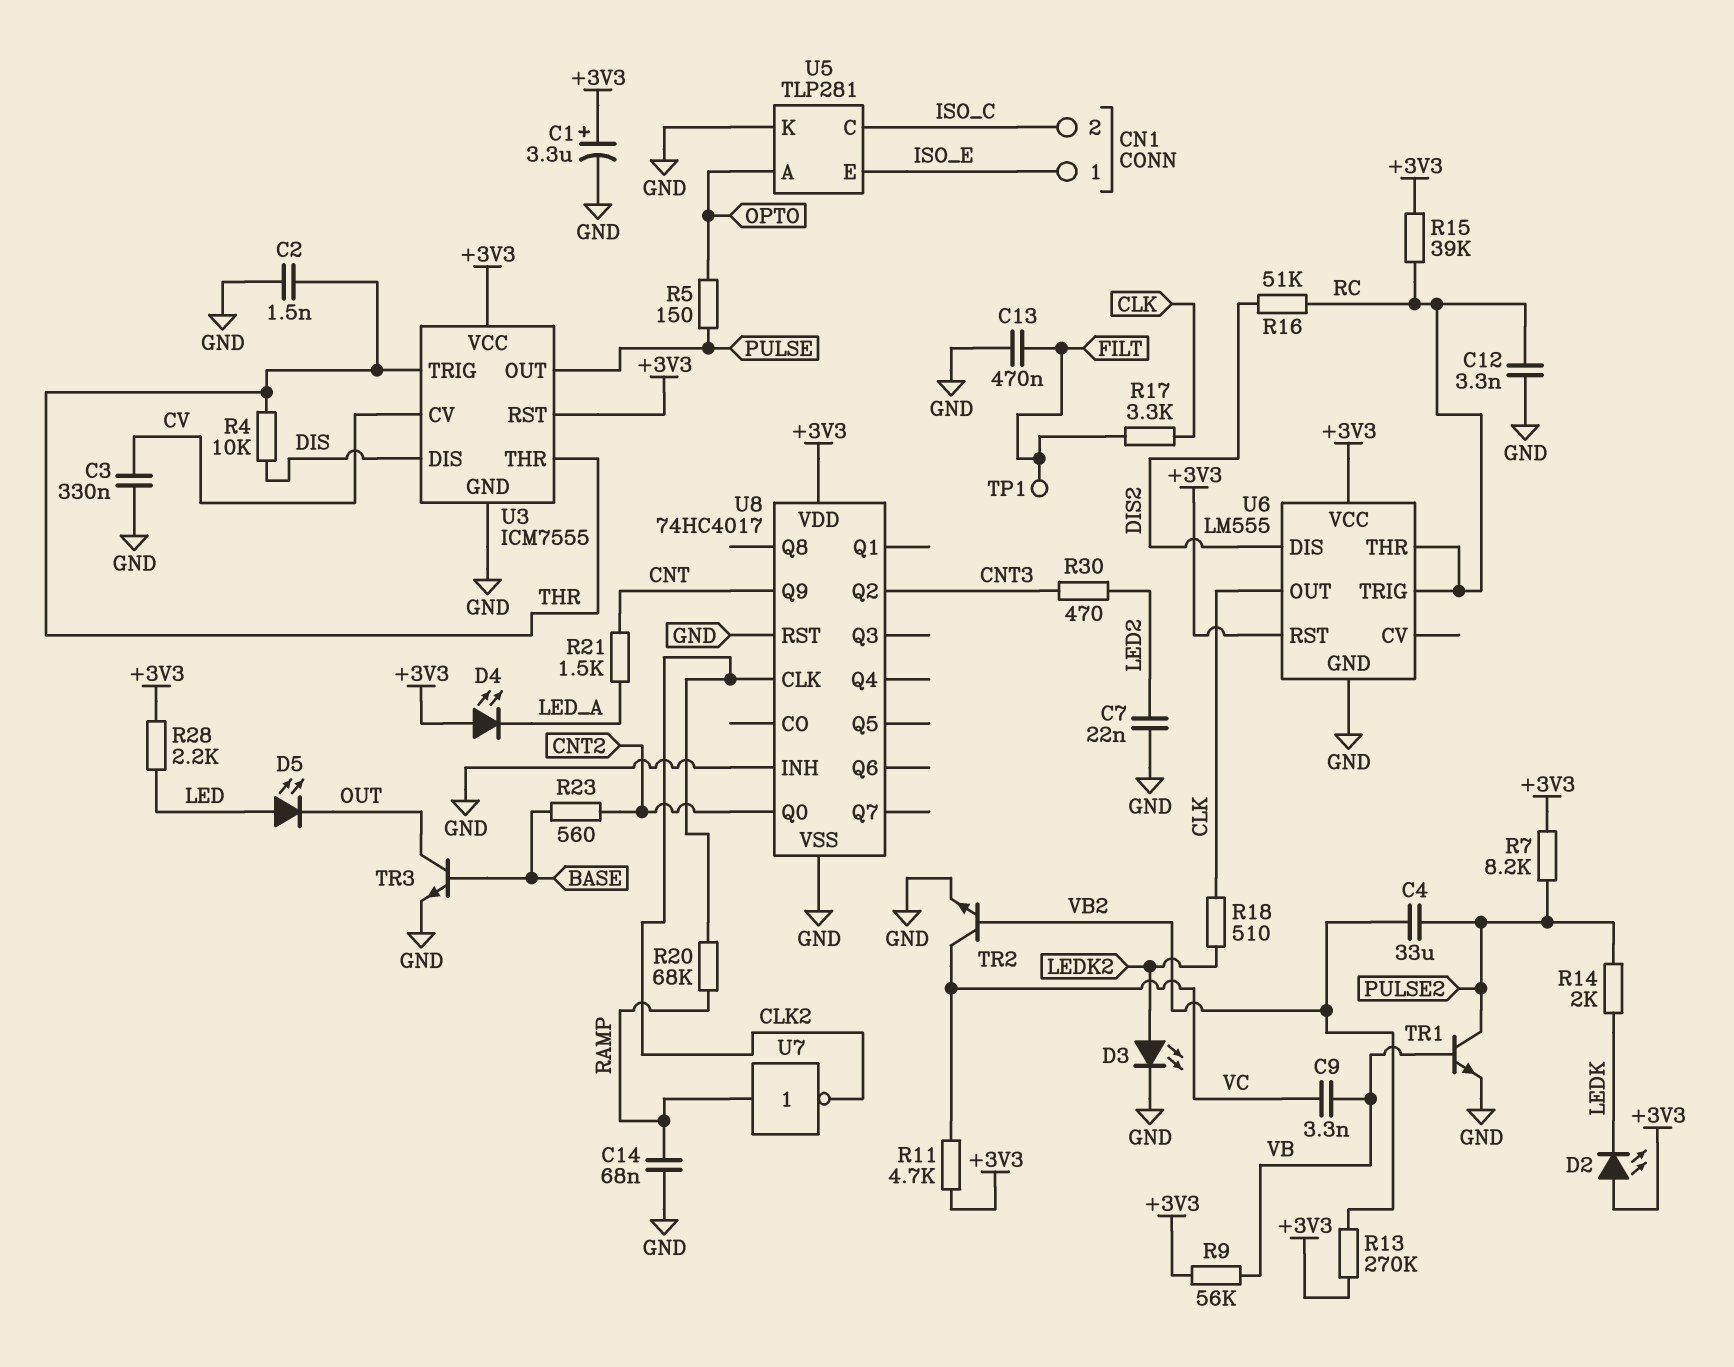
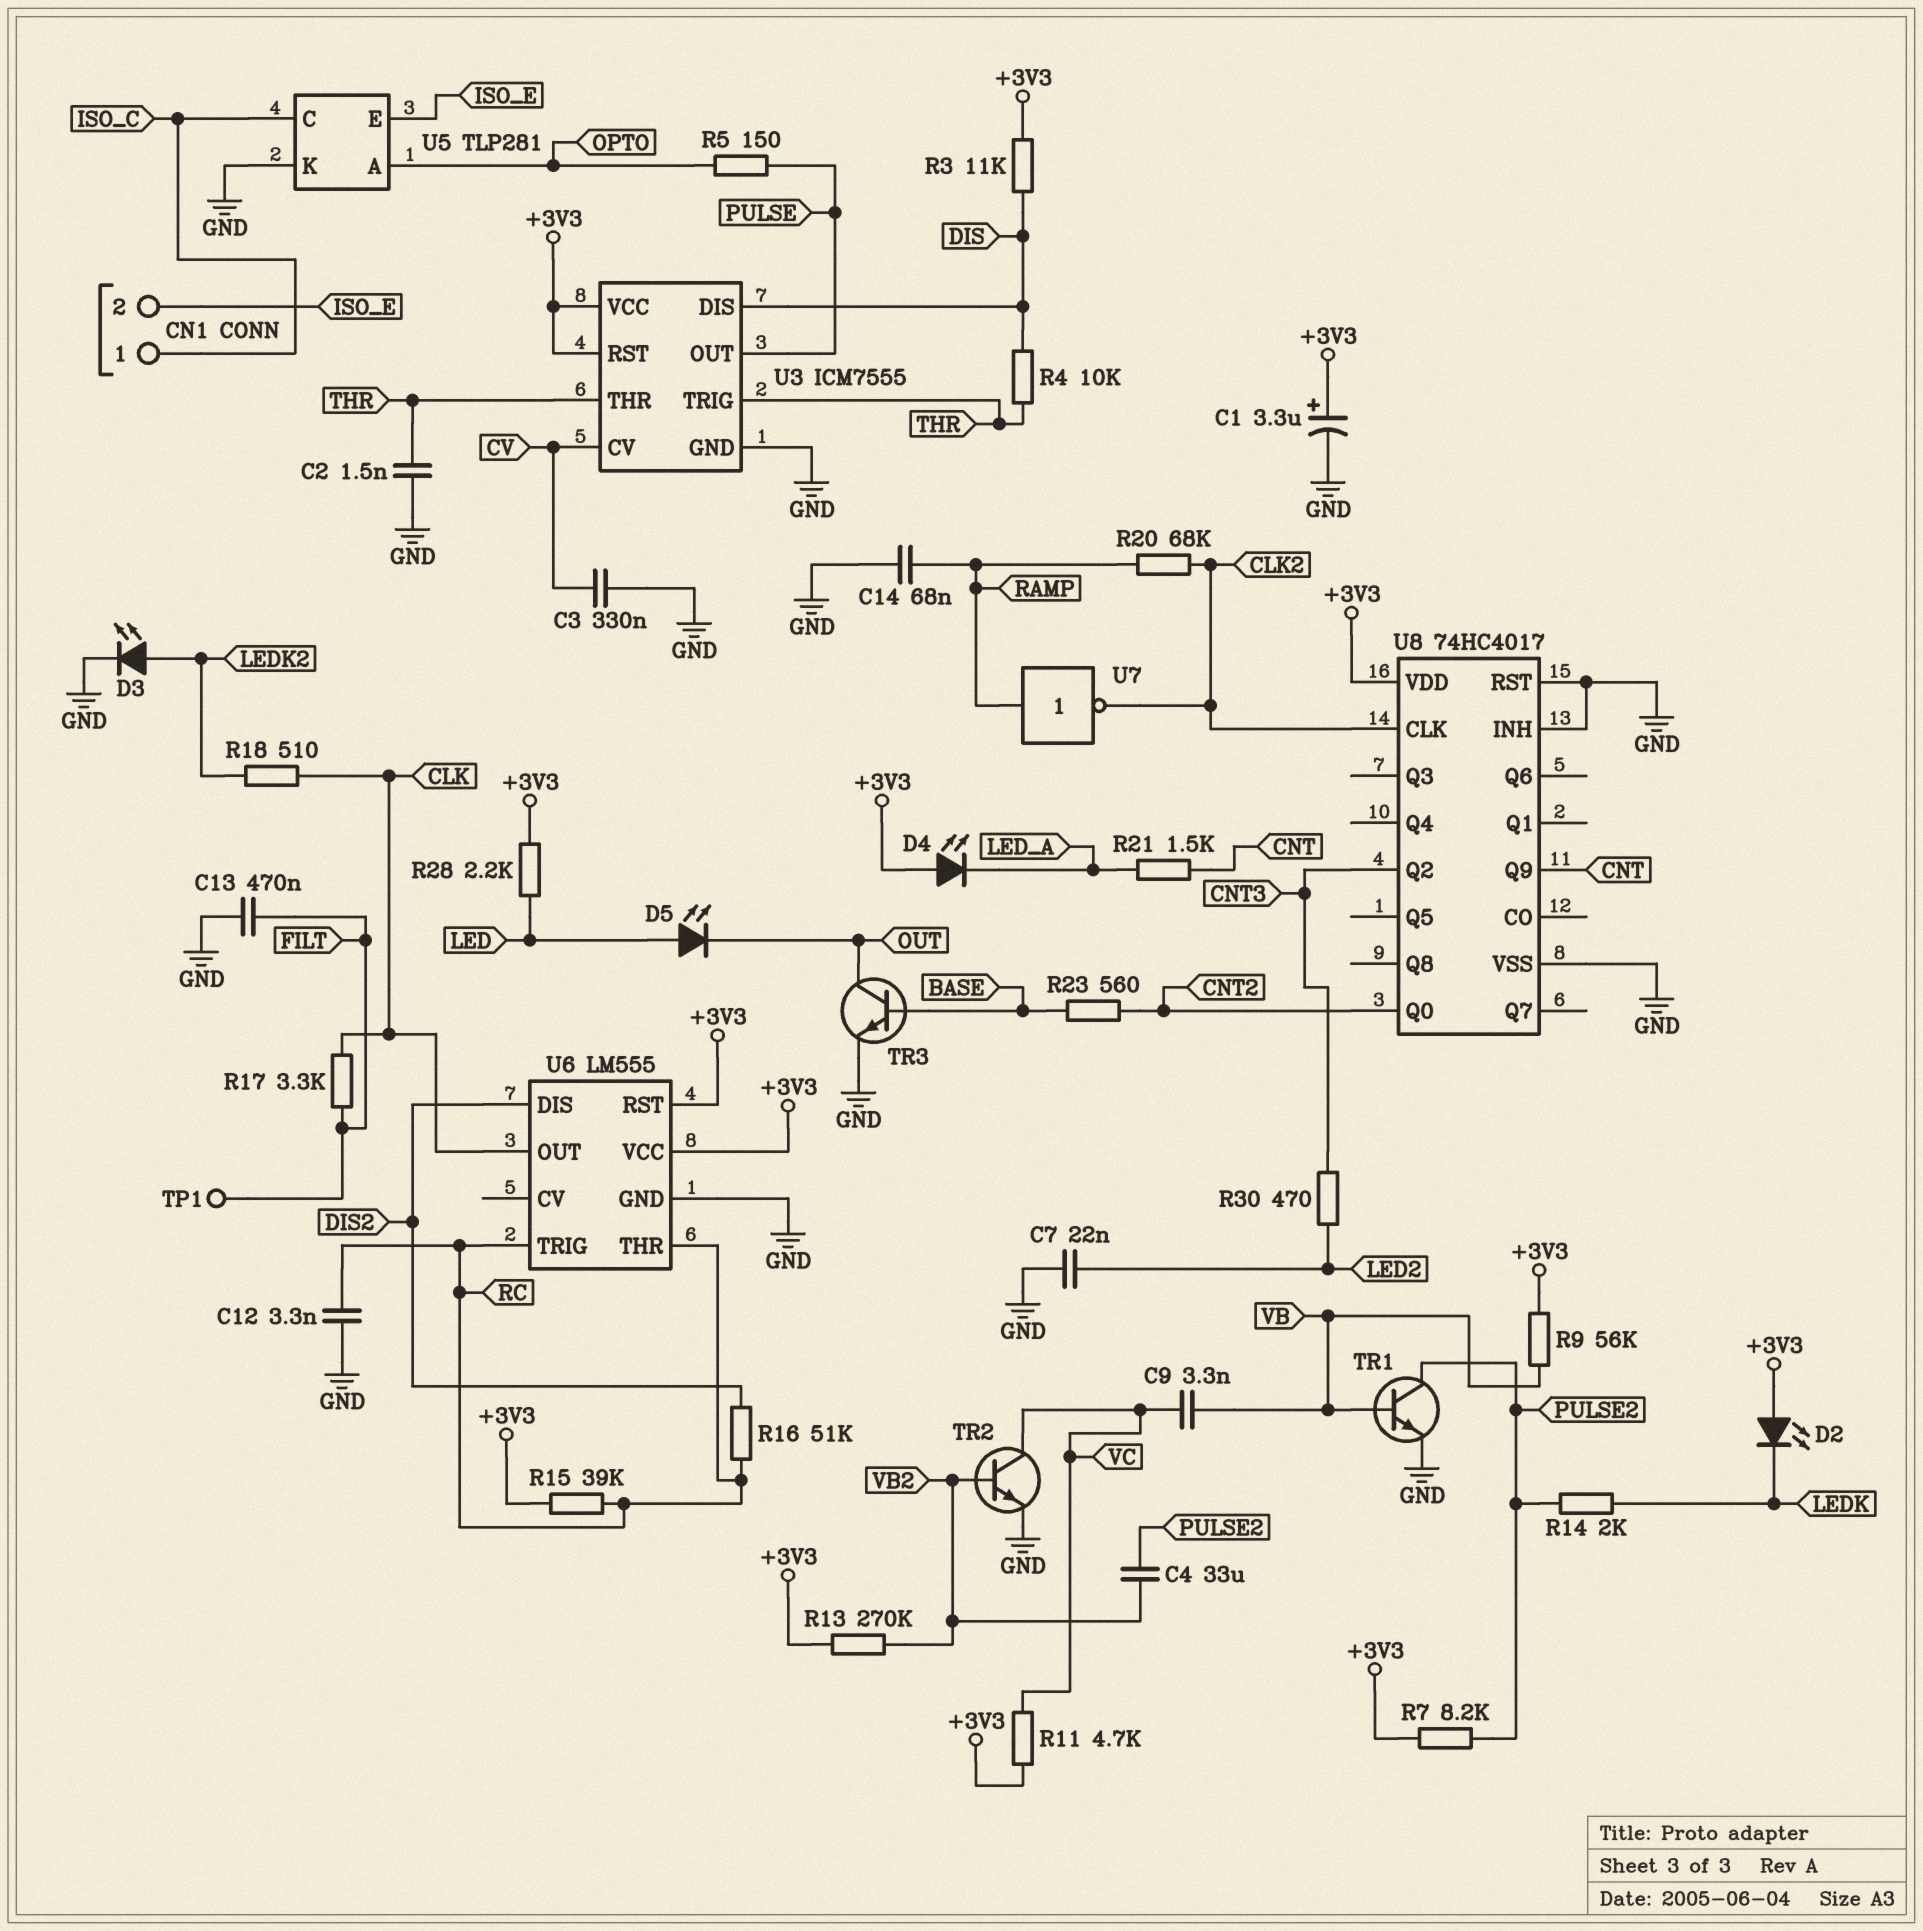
CN1 pin 1: ISO_E -> ISO_C
CN1 pin 2: ISO_C -> ISO_E
R3: none -> 11k (+3V3, DIS)

